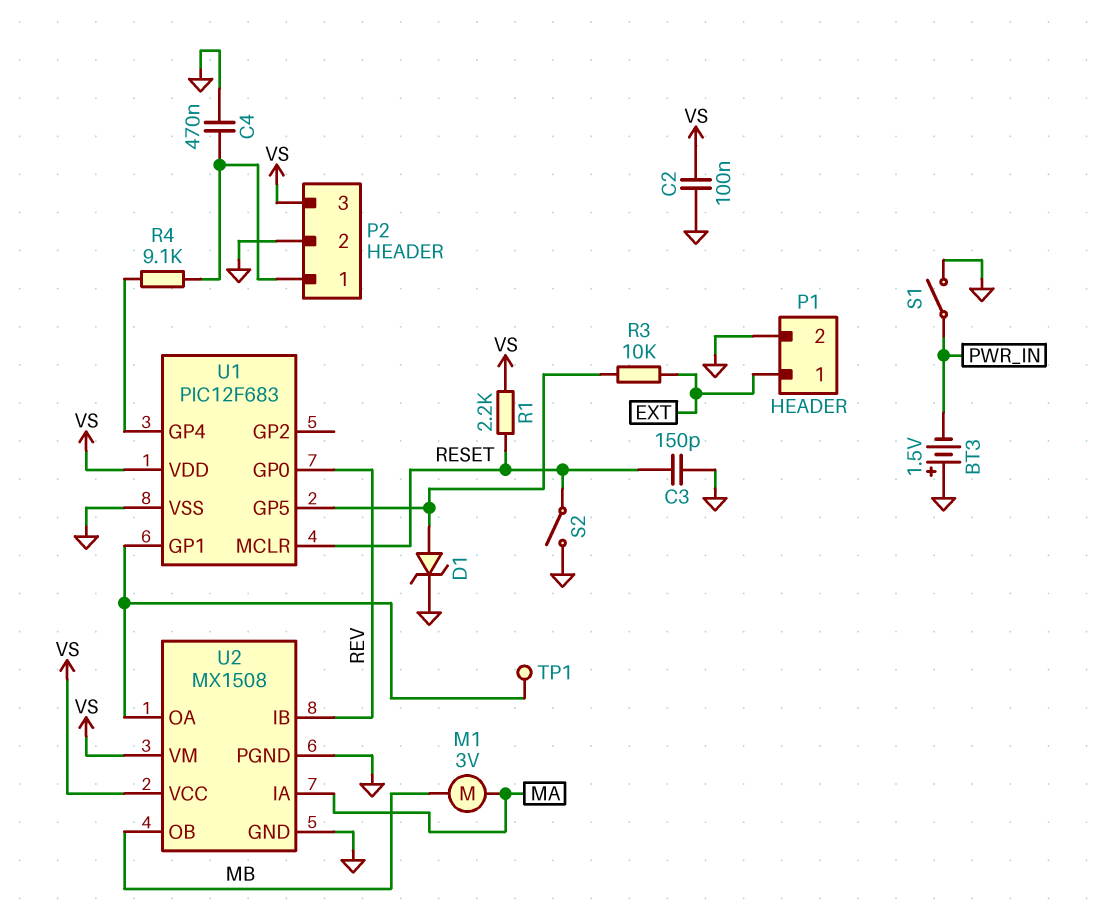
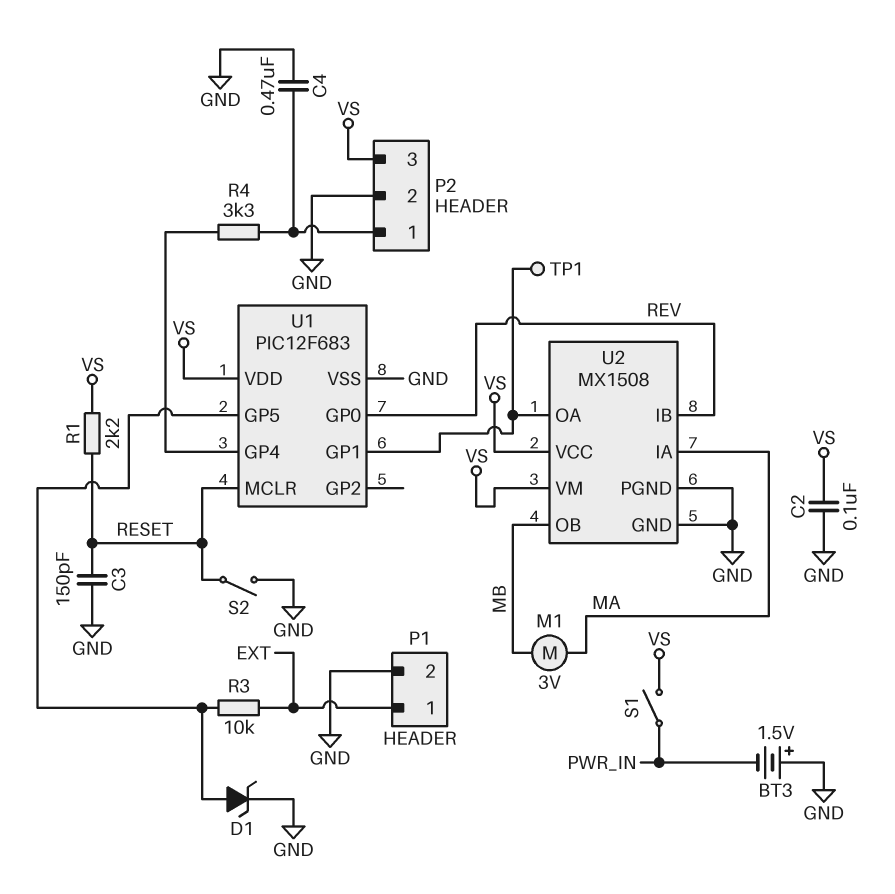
R4: 9.1k (P2/1, U1/GP4) -> 3.3k (P2/1, U1/GP4)
S1: switch (GND, PWR_IN) -> switch (PWR_IN, VS)

